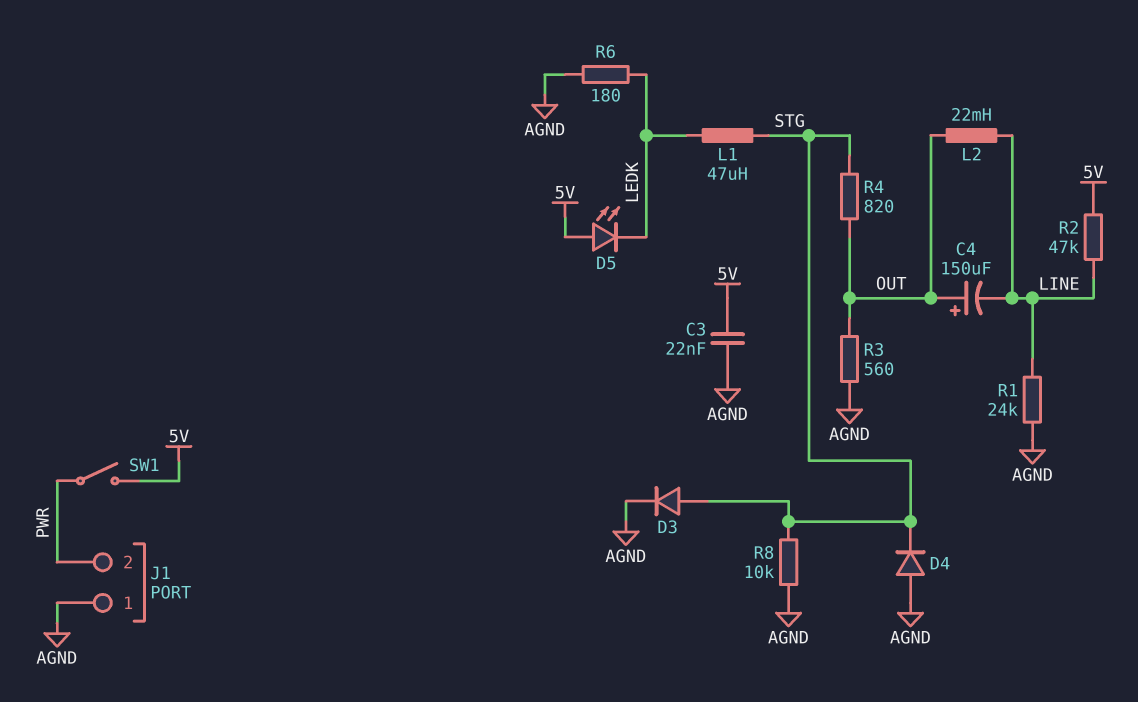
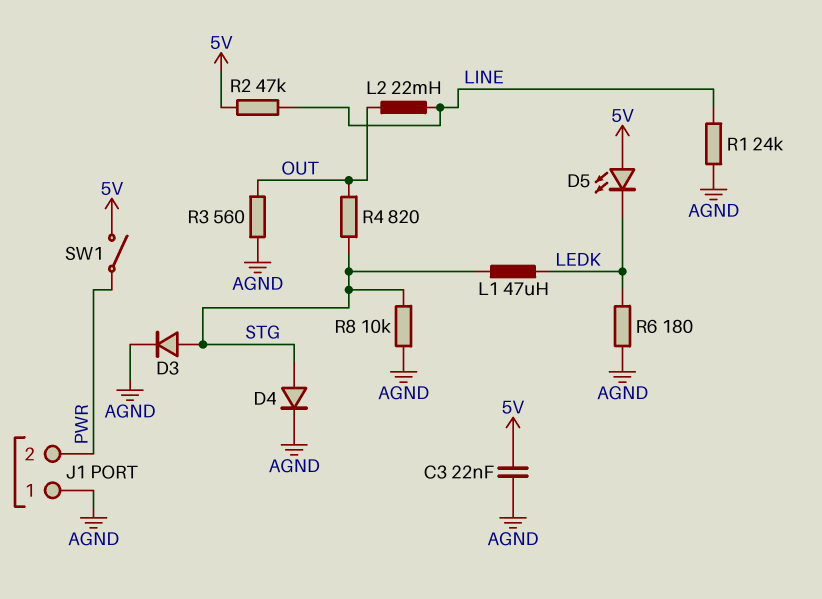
C4: 150uF (plus OUT, minus LINE) -> none
D4: diode (A AGND, K STG) -> diode (A STG, K AGND)

